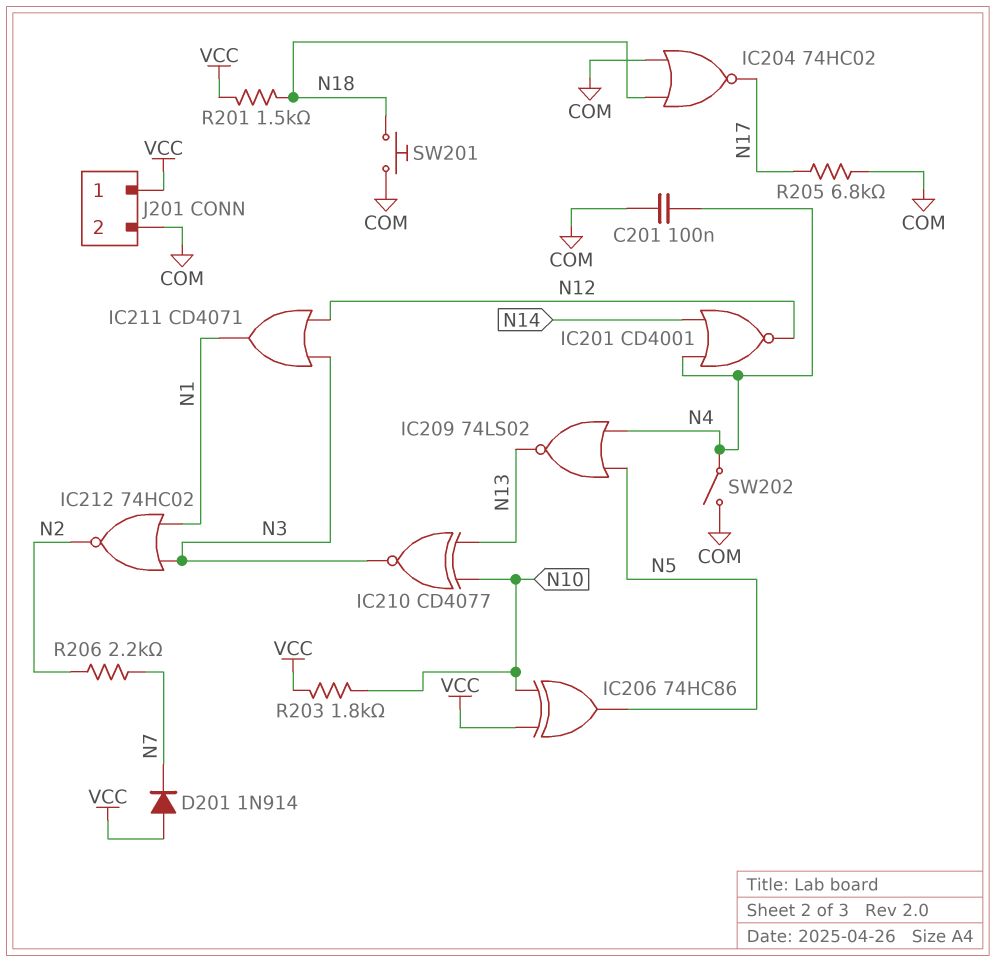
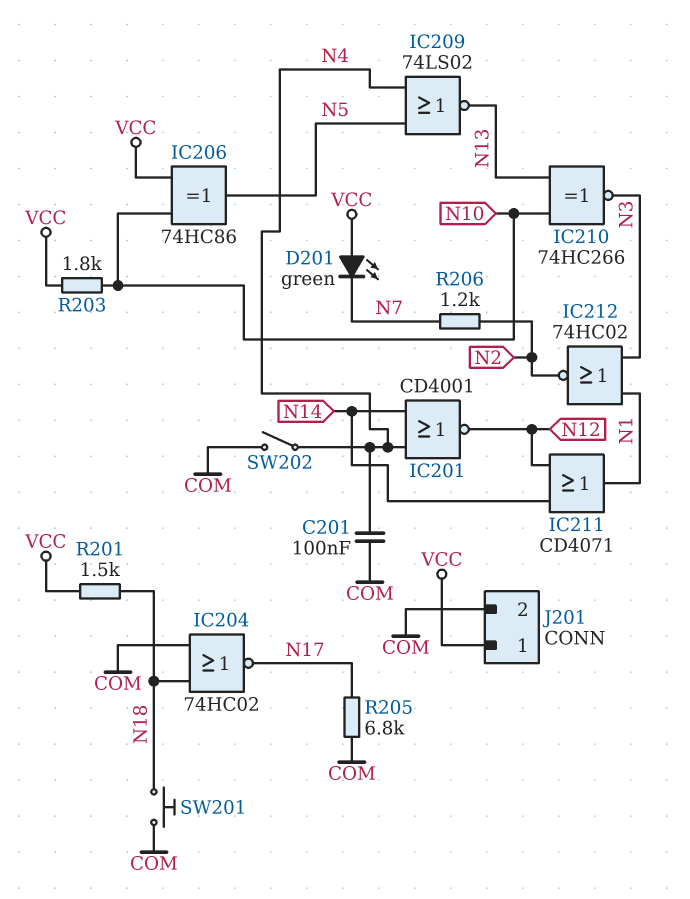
D201: diode 1N914 (A VCC, K N7) -> LED green (A VCC, K N7)
IC210: XNOR CD4077 (in N10, in N13, out N3) -> XNOR 74HC266 (in N10, in N13, out N3)
IC211: OR CD4071 (in N3, in N12, out N1) -> OR CD4071 (in N12, in N14, out N1)
R206: 2.2k (N2, N7) -> 1.2k (N2, N7)

